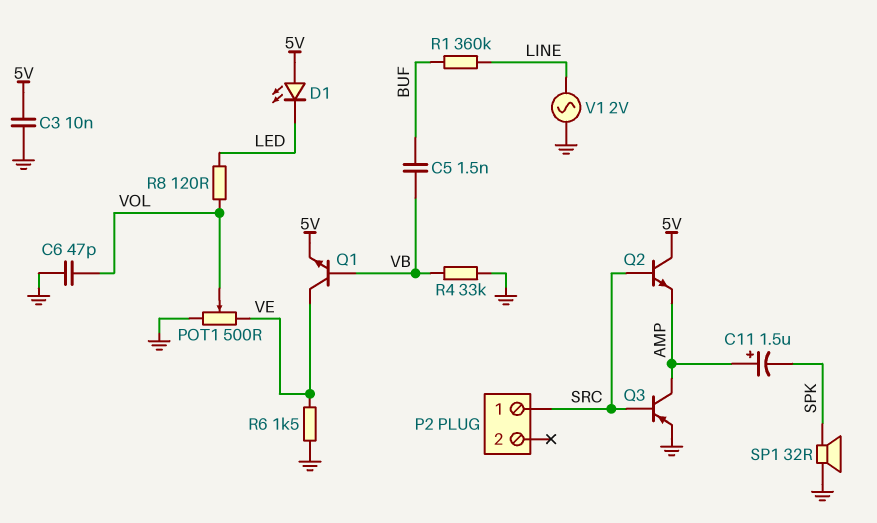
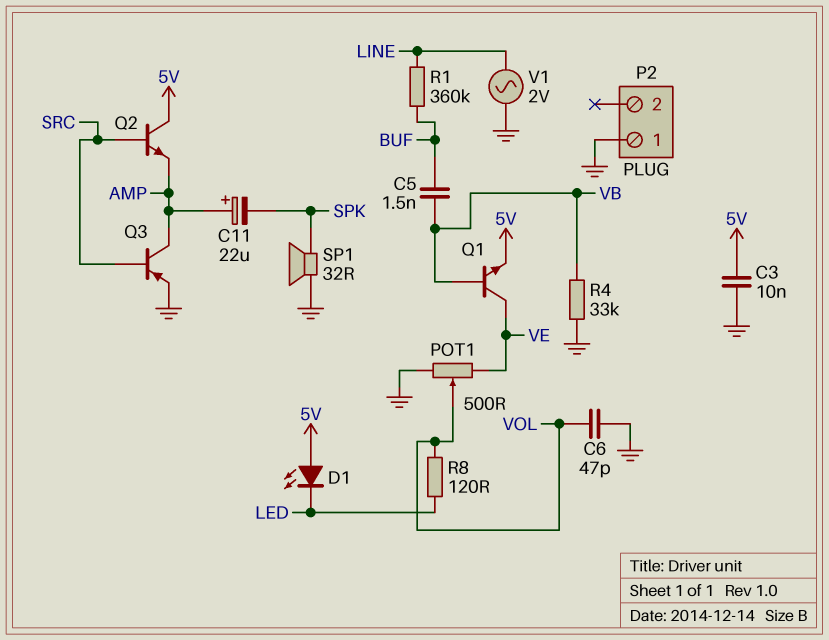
C11: 1.5uF (plus AMP, minus SPK) -> 22uF (plus AMP, minus SPK)
P2 pin 1: SRC -> GND
R6: 1.5k (GND, VE) -> none

